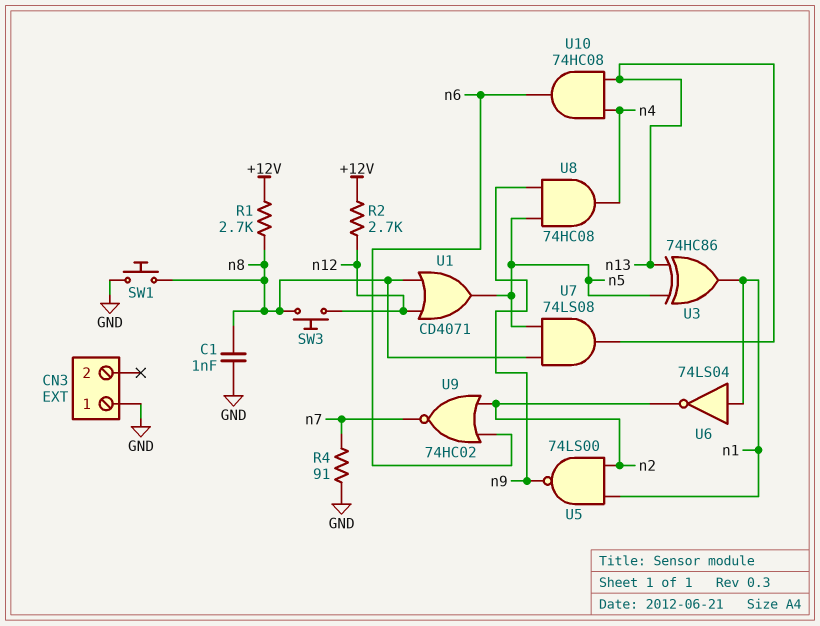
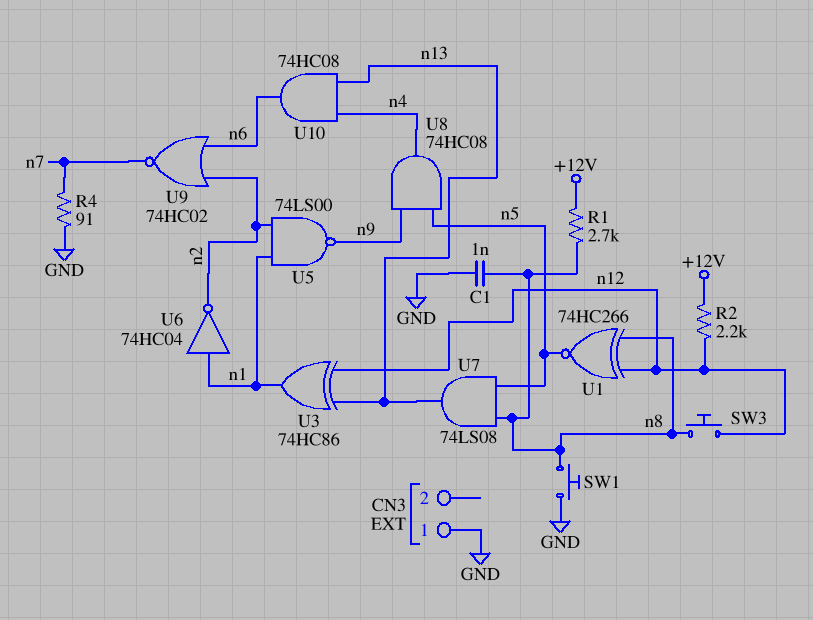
R2: 2.7k (+12V, n12) -> 2.2k (+12V, n12)
U1: OR CD4071 (in n8, in n12, out n5) -> XNOR 74HC266 (in n8, in n12, out n5)
U3: XOR 74HC86 (in n5, in n13, out n1) -> XOR 74HC86 (in n12, in n13, out n1)
U6: NOT 74LS04 (in n1, out n2) -> NOT 74HC04 (in n1, out n2)

